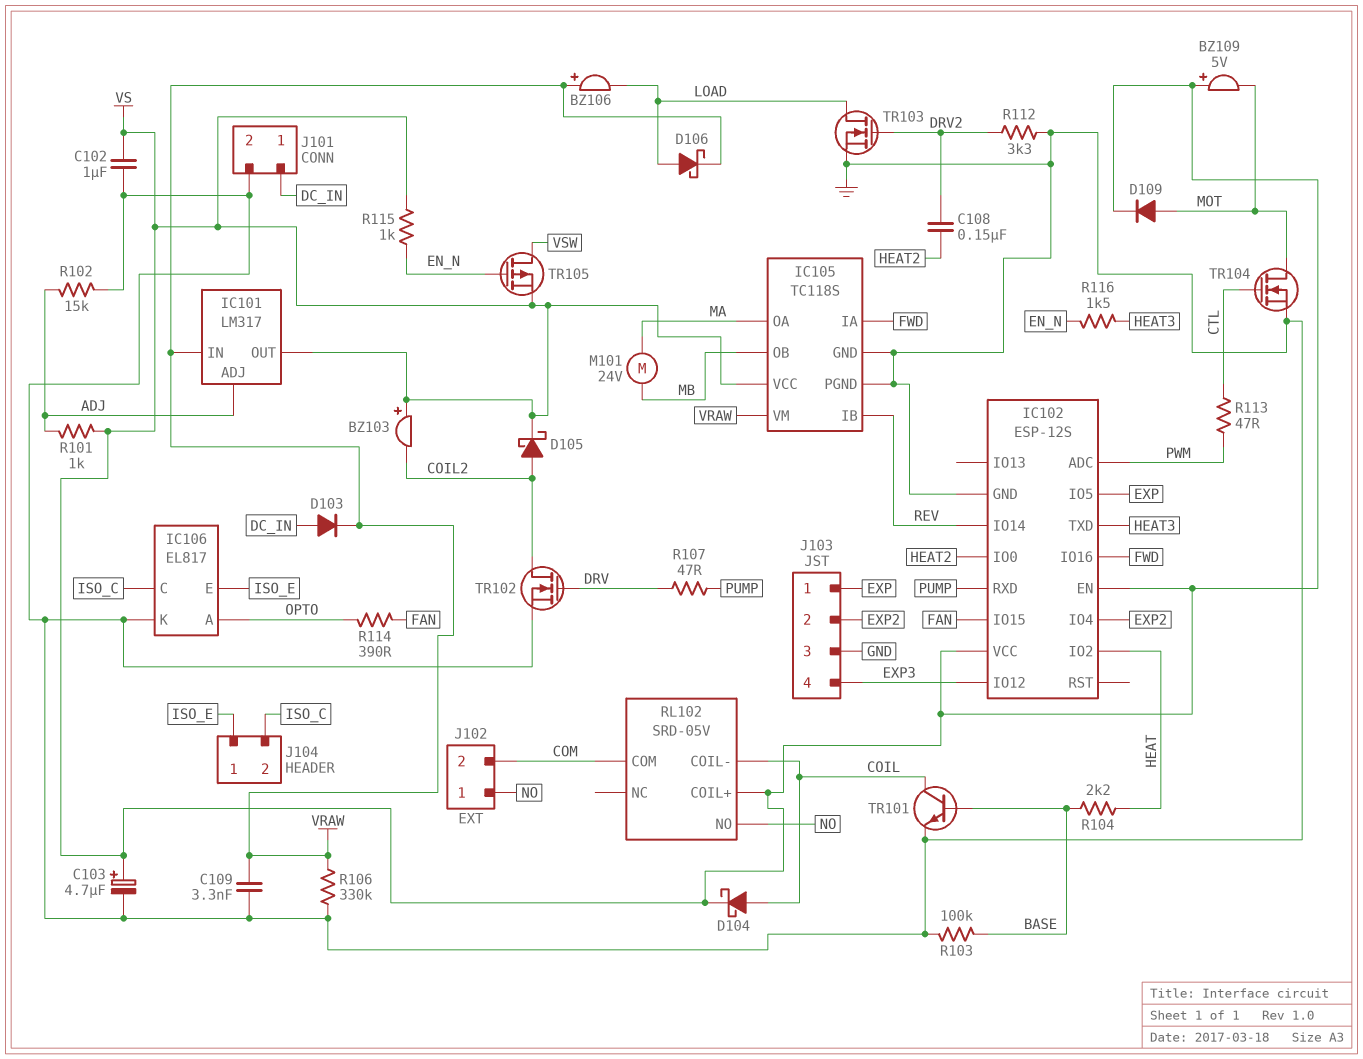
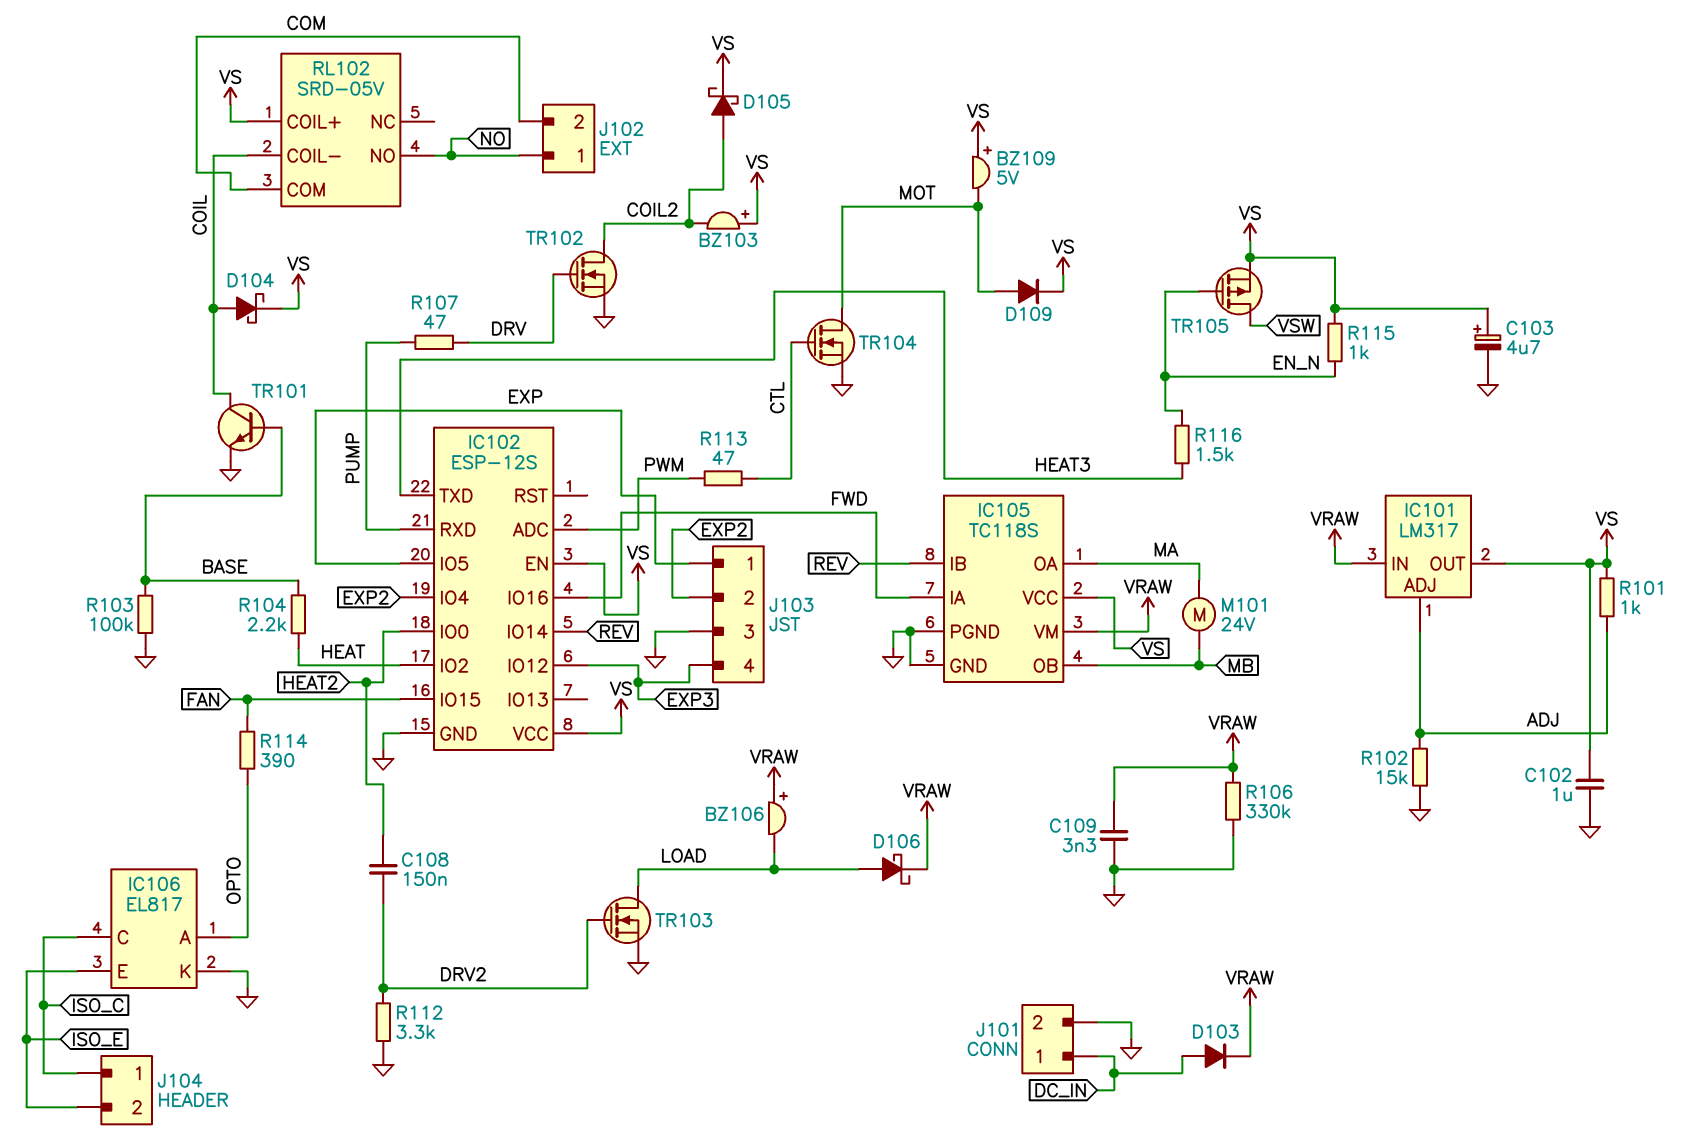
J104 pin 1: ISO_E -> ISO_C
J104 pin 2: ISO_C -> ISO_E

